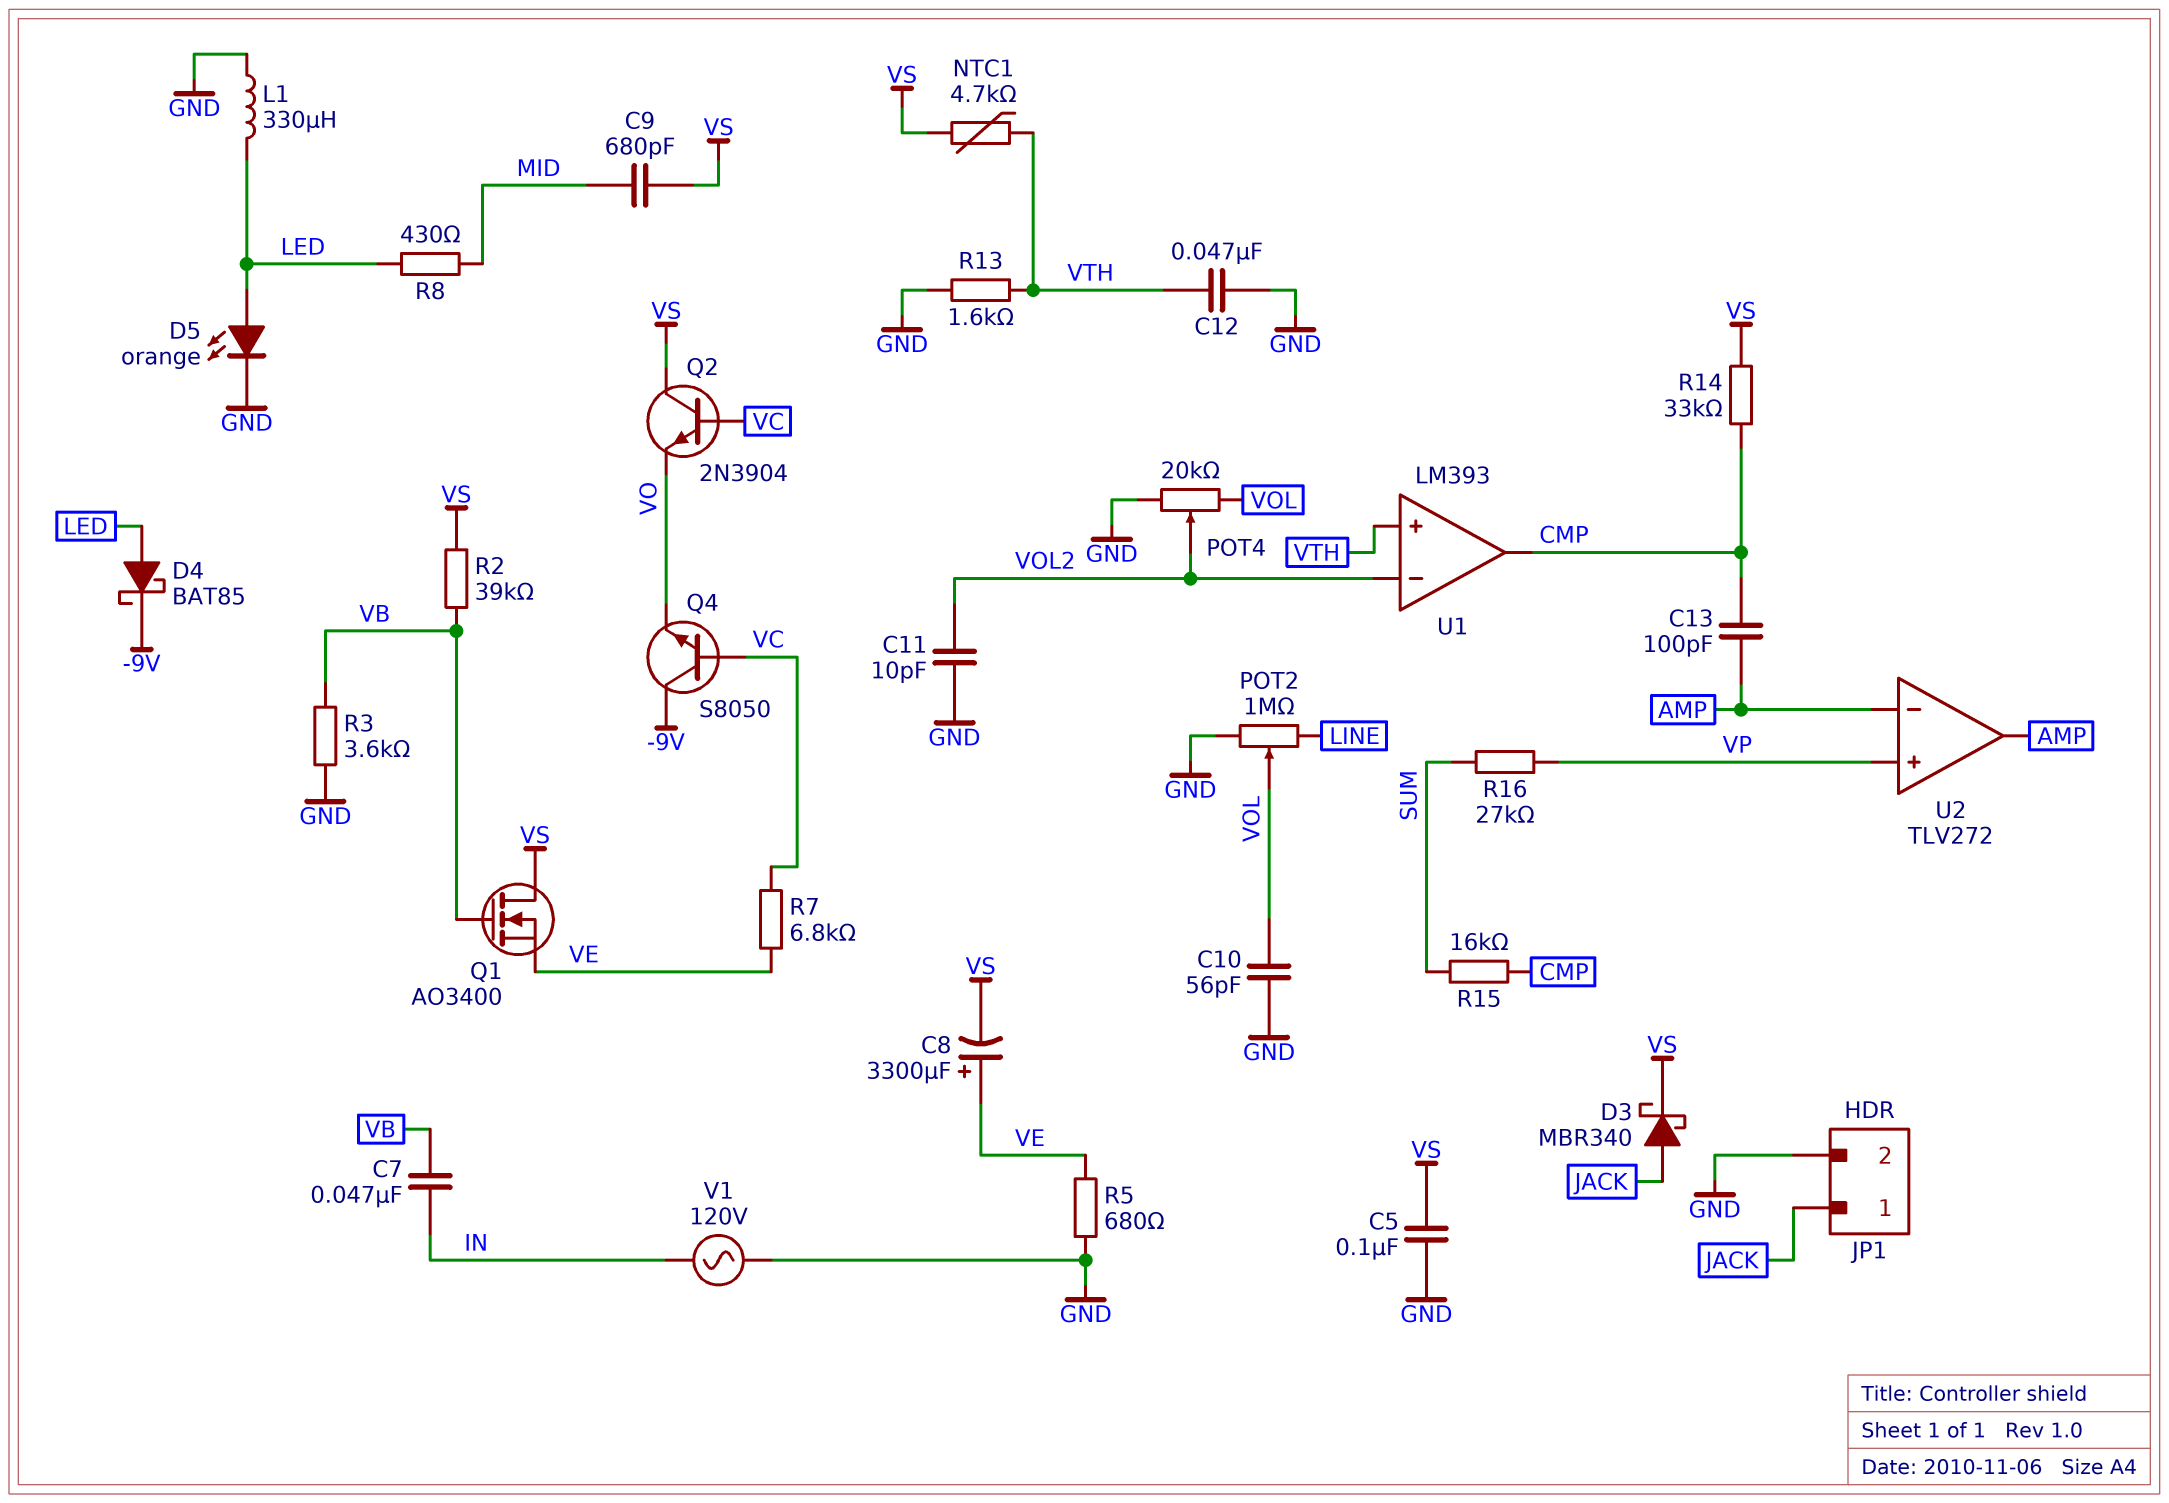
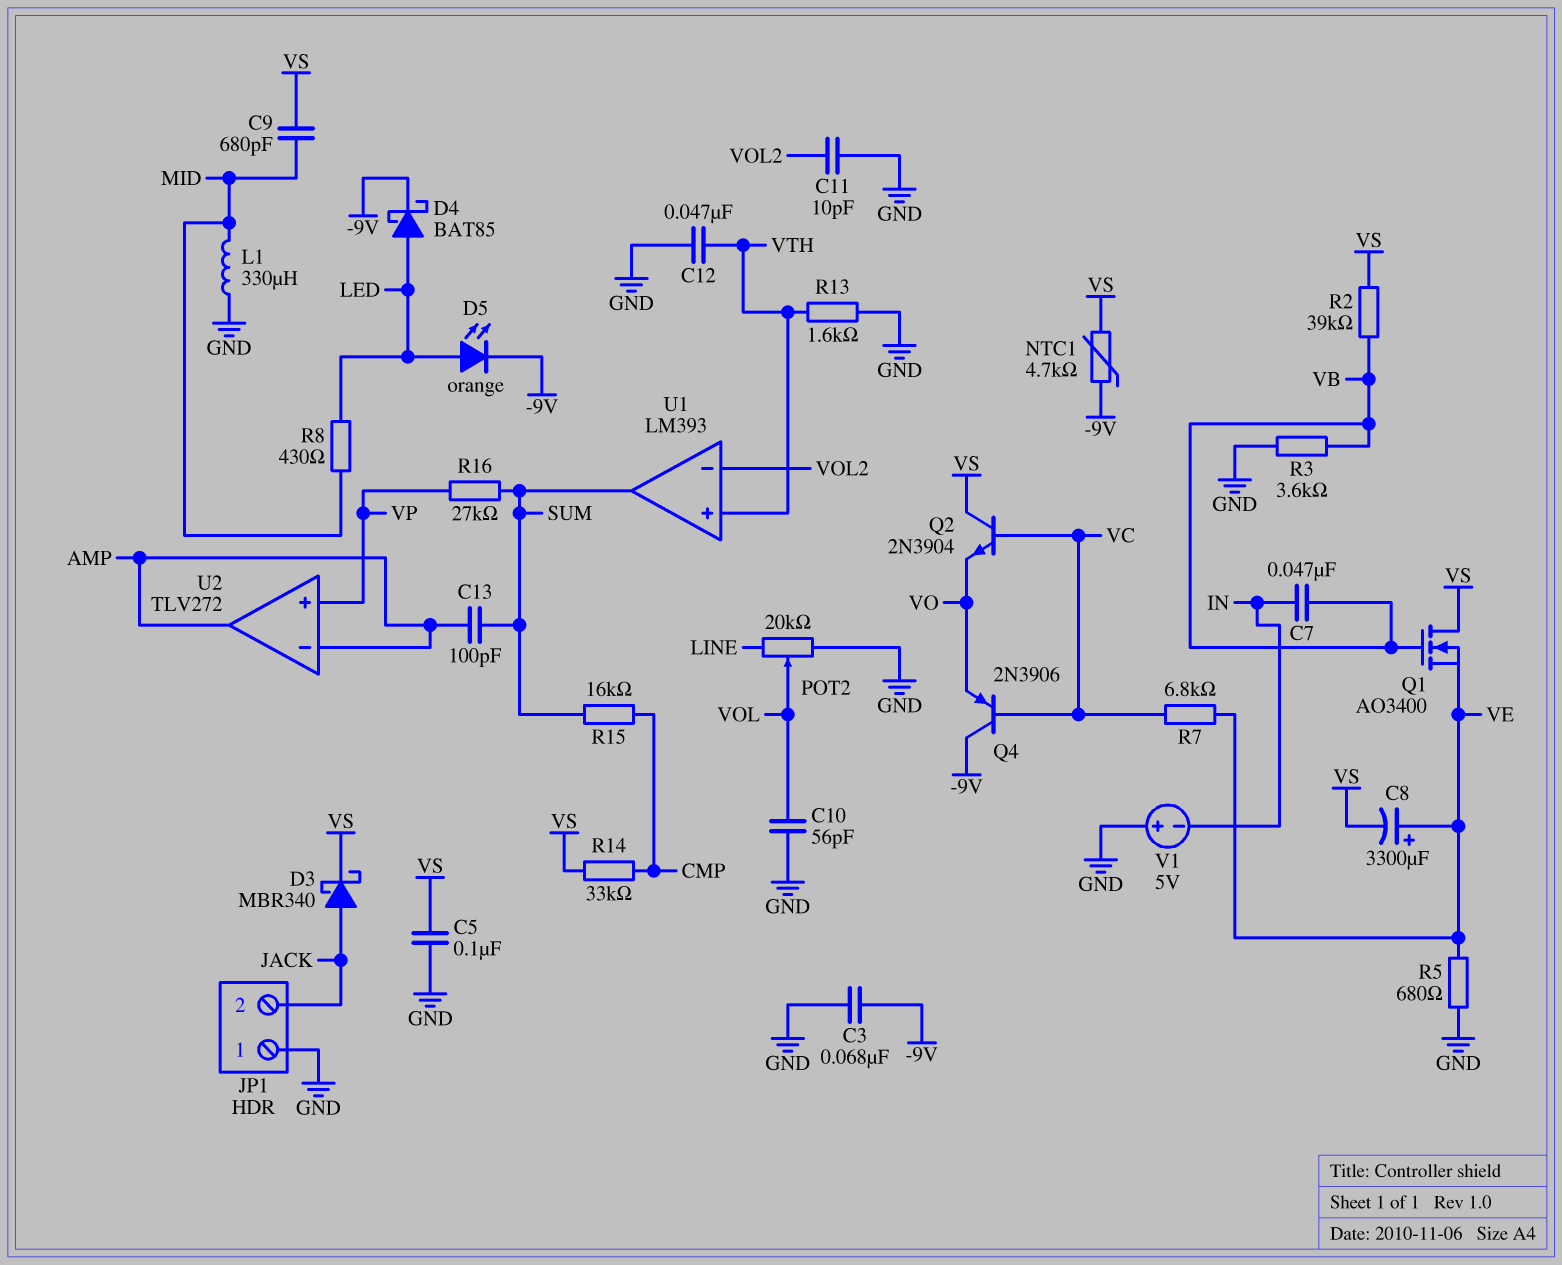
C3: none -> 68nF (-9V, GND)
C13: 100pF (AMP, CMP) -> 100pF (AMP, SUM)
D5: LED orange (A LED, K GND) -> LED orange (A LED, K -9V)
JP1 pin 1: JACK -> GND
JP1 pin 2: GND -> JACK
L1: 330uH (GND, LED) -> 330uH (GND, MID)
NTC1: 4.7k (VS, VTH) -> 4.7k (-9V, VS)
POT2: 1M (GND, LINE, wiper VOL) -> 20k (GND, LINE, wiper VOL)
POT4: 20k (GND, VOL, wiper VOL2) -> none
Q4: NPN S8050 (B VC, C -9V, E VO) -> PNP 2N3906 (B VC, C -9V, E VO)
U1 pin out: CMP -> SUM
V1: AC 120V (GND, IN) -> 5V (plus GND, minus IN)

